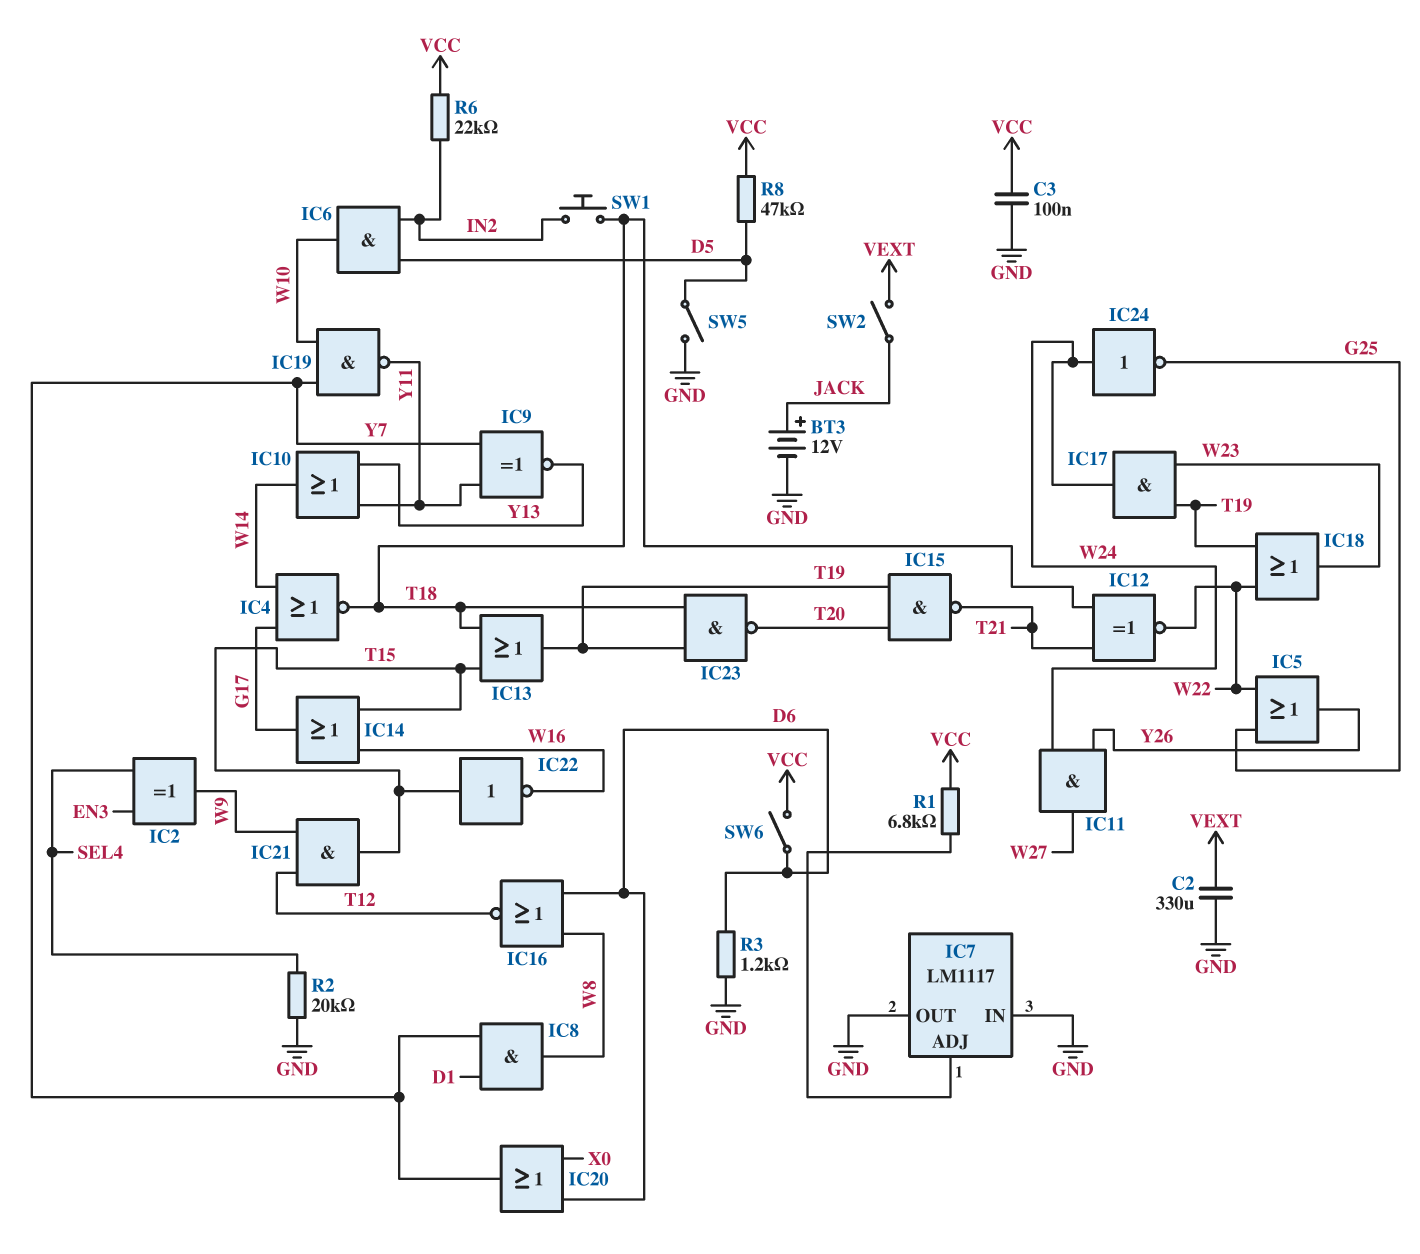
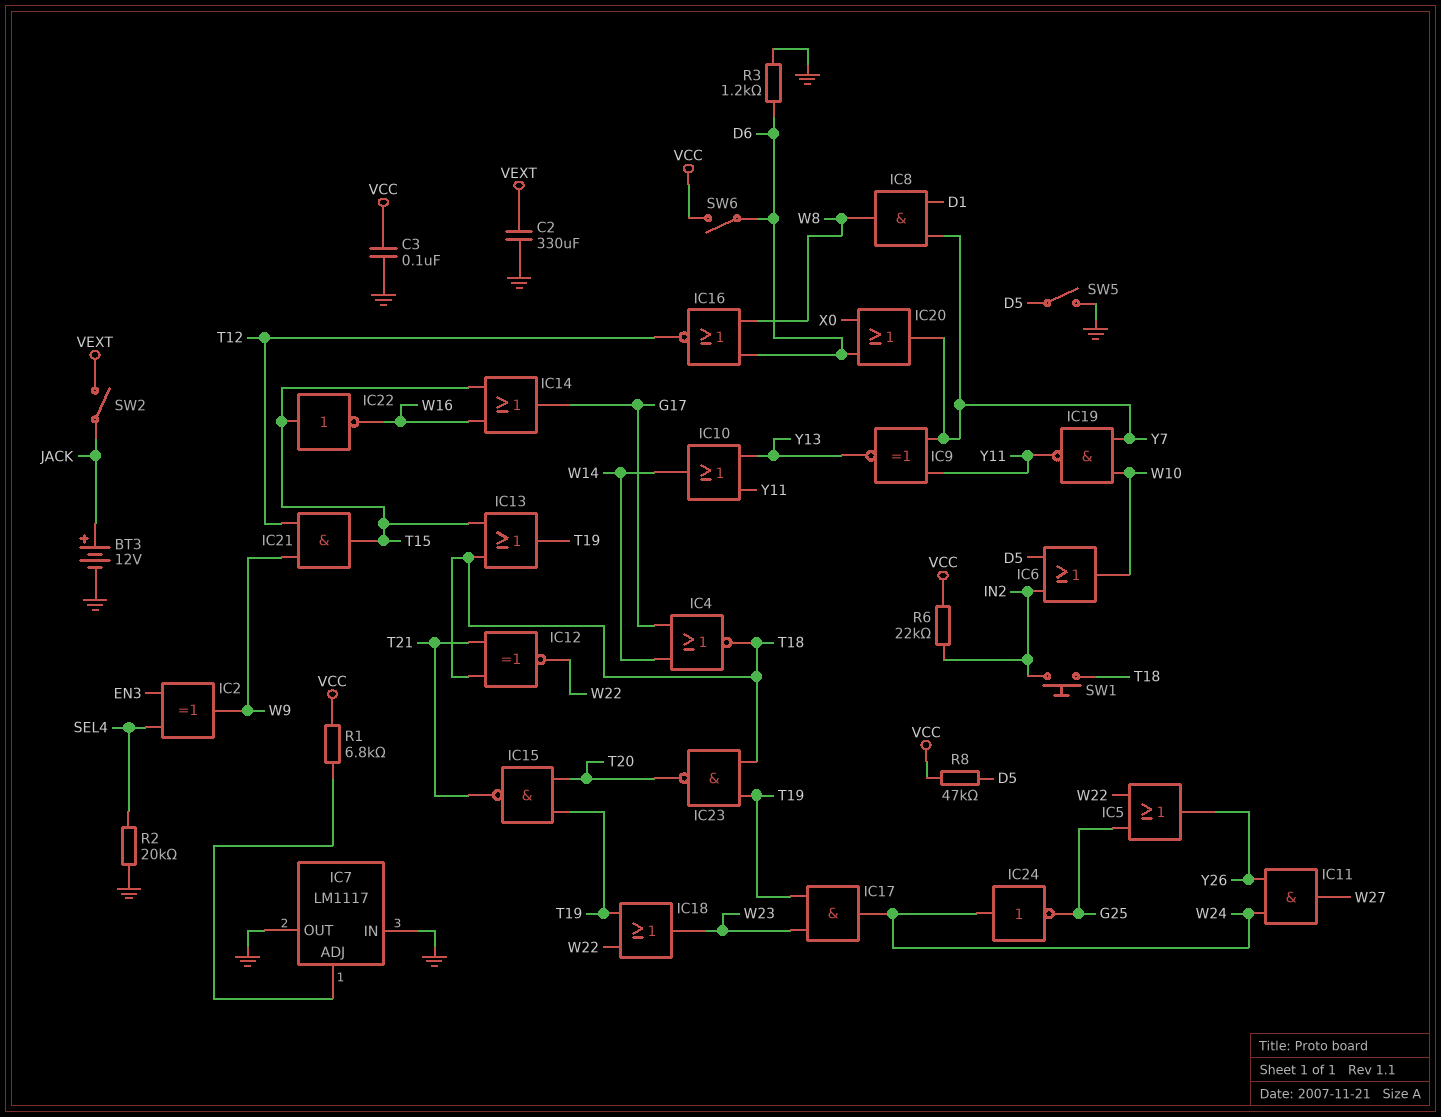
IC6: AND (in D5, in IN2, out W10) -> OR (in D5, in IN2, out W10)

